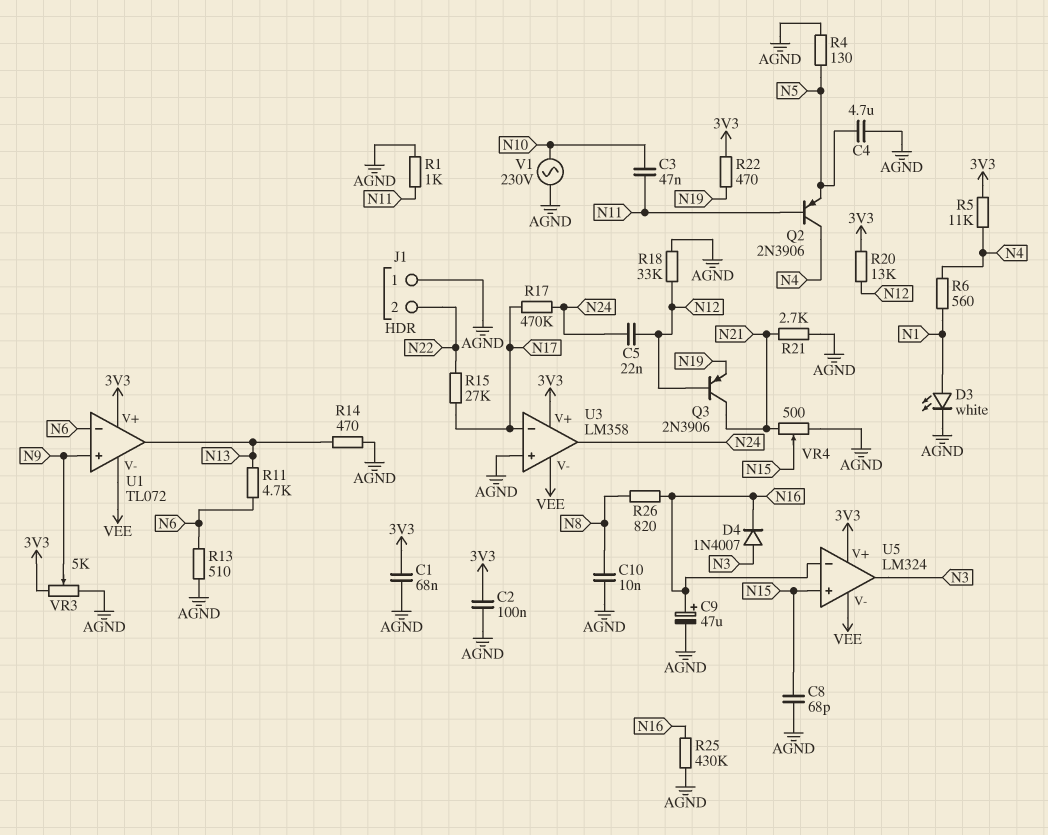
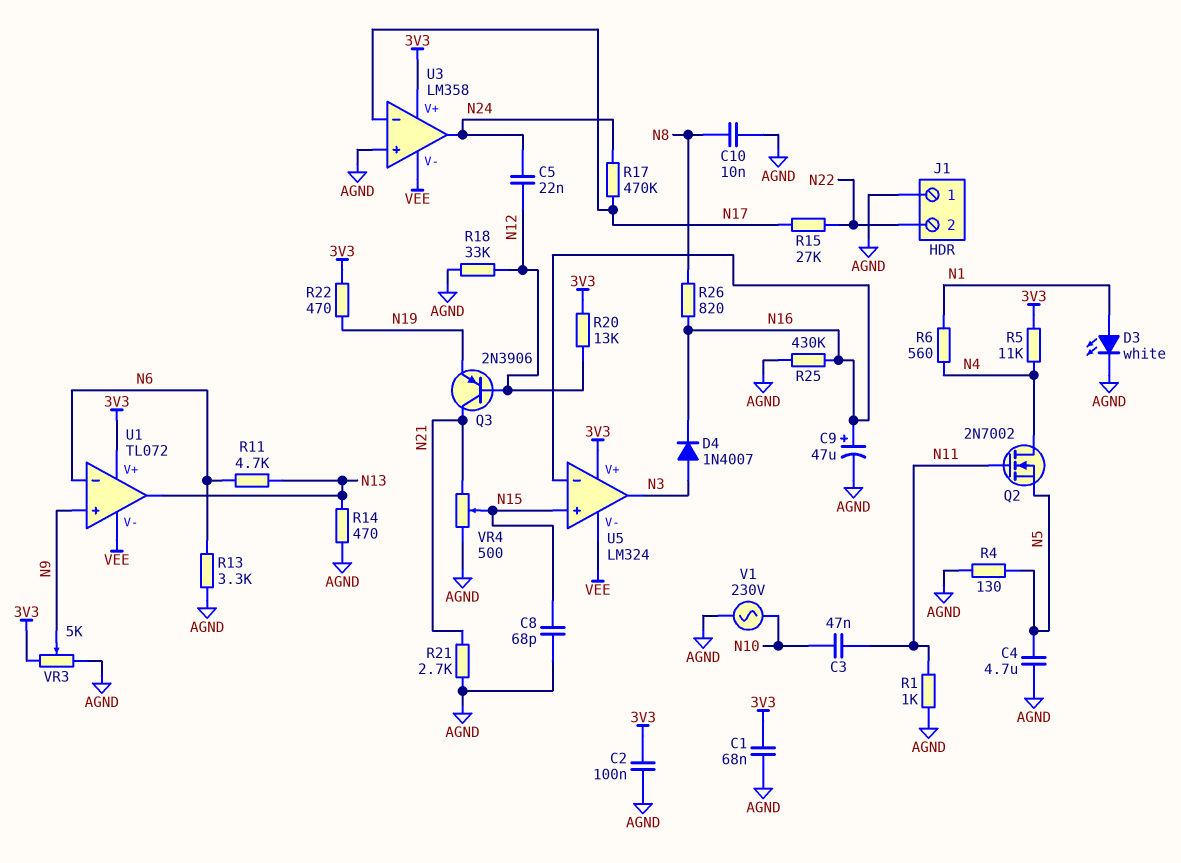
Q2: PNP 2N3906 (B N11, C N4, E N5) -> NMOS 2N7002 (G N11, D N4, S N5)
R13: 510 (AGND, N6) -> 3.3k (AGND, N6)

